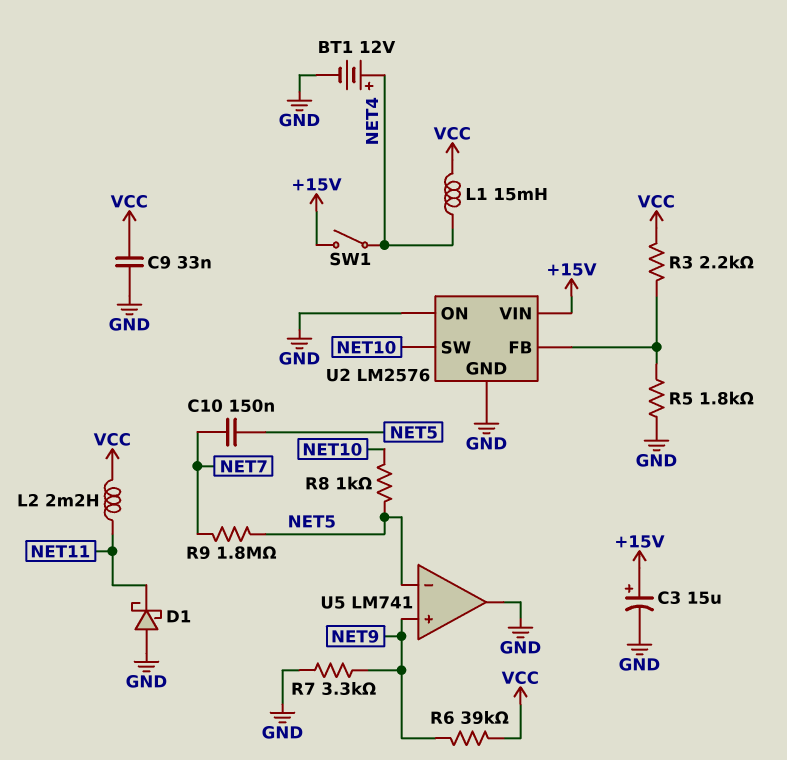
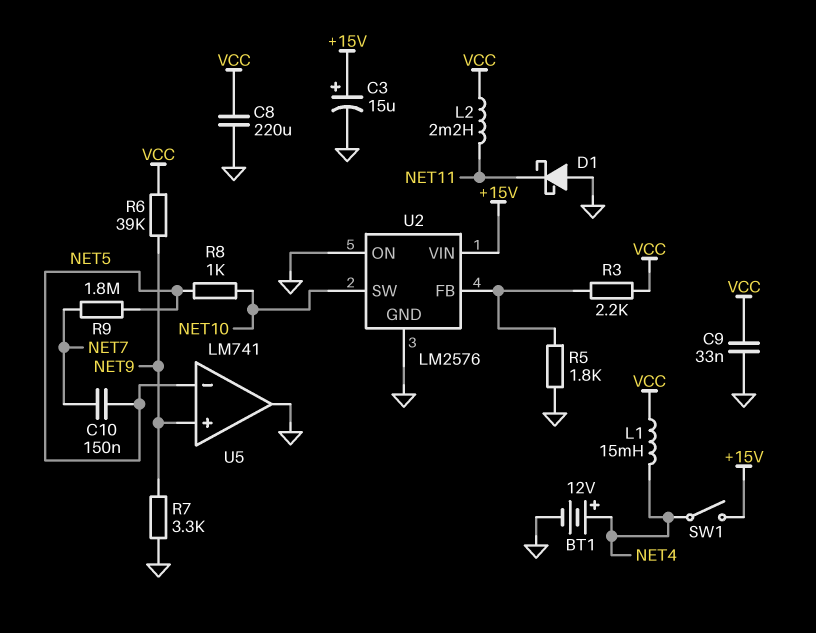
C8: none -> 220uF (GND, VCC)

